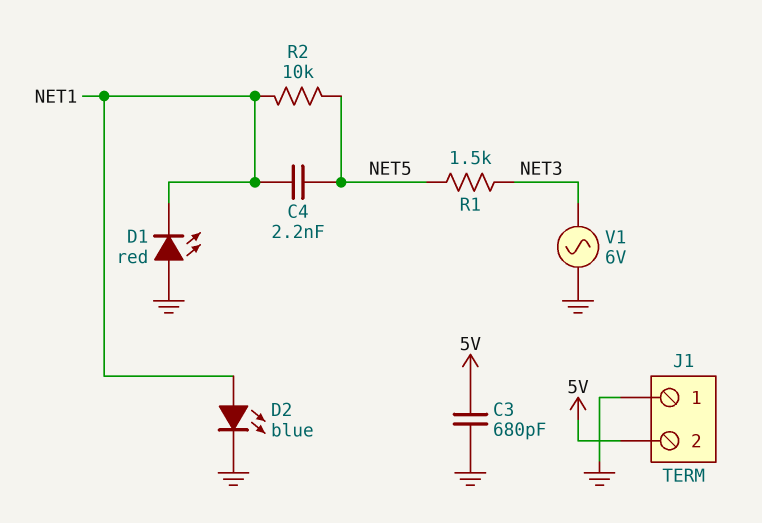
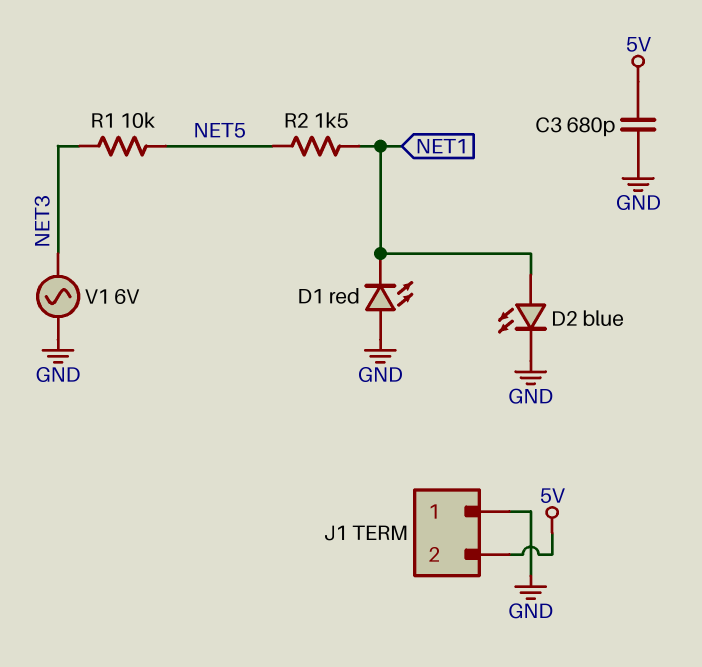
C4: 2.2nF (NET1, NET5) -> none
R1: 1.5k (NET3, NET5) -> 10k (NET3, NET5)
R2: 10k (NET1, NET5) -> 1.5k (NET1, NET5)

